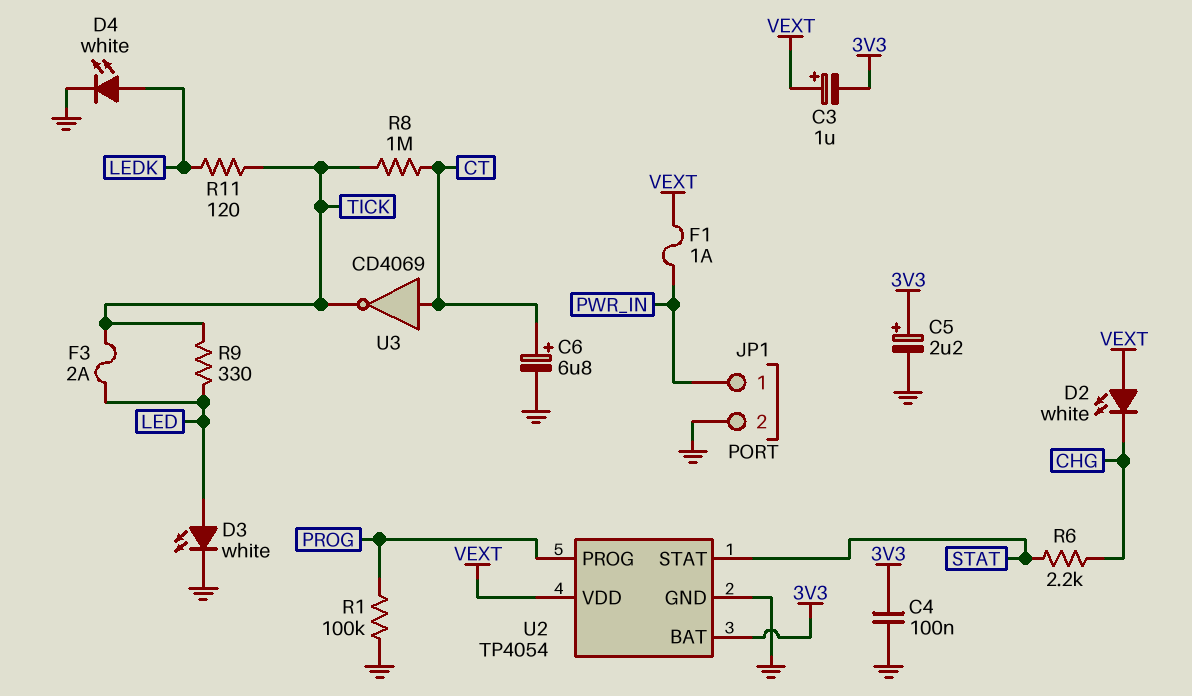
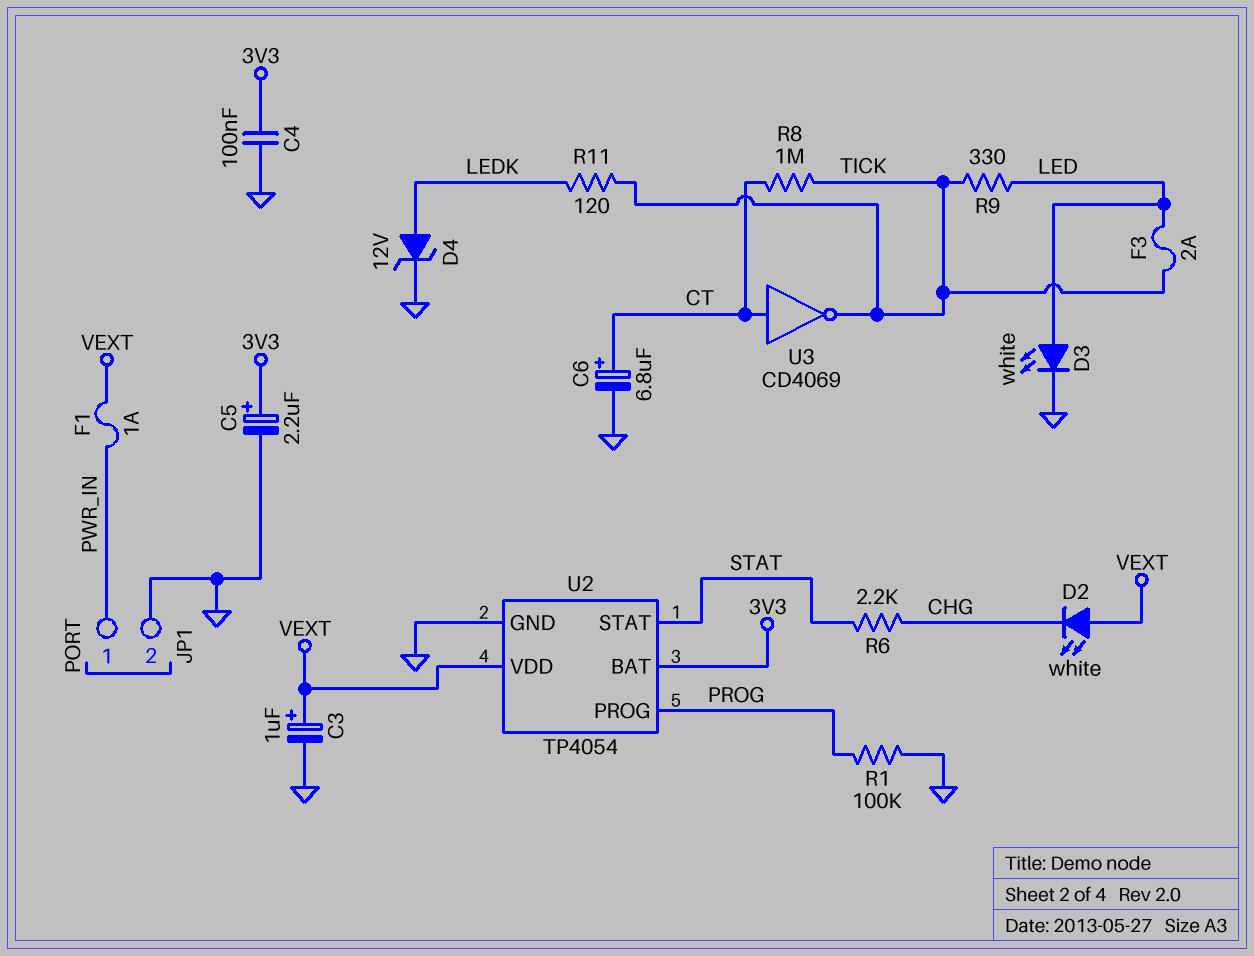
C3: 1uF (plus VEXT, minus 3V3) -> 1uF (plus VEXT, minus GND)
D4: LED white (A LEDK, K GND) -> zener 12V (A LEDK, K GND)

